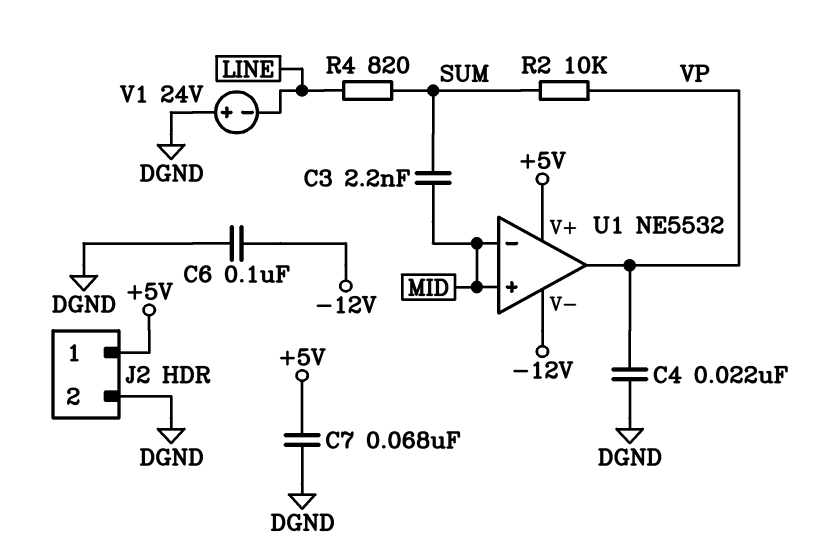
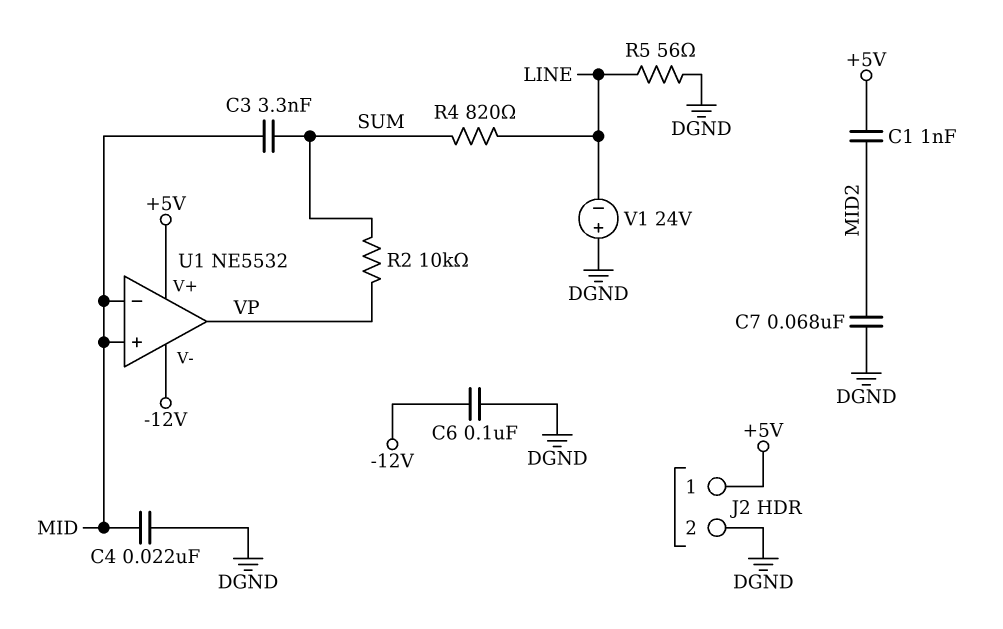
C1: none -> 1nF (+5V, MID2)
C3: 2.2nF (MID, SUM) -> 3.3nF (MID, SUM)
C4: 22nF (DGND, VP) -> 22nF (DGND, MID)
C7: 68nF (+5V, DGND) -> 68nF (DGND, MID2)
R5: none -> 56 (DGND, LINE)

